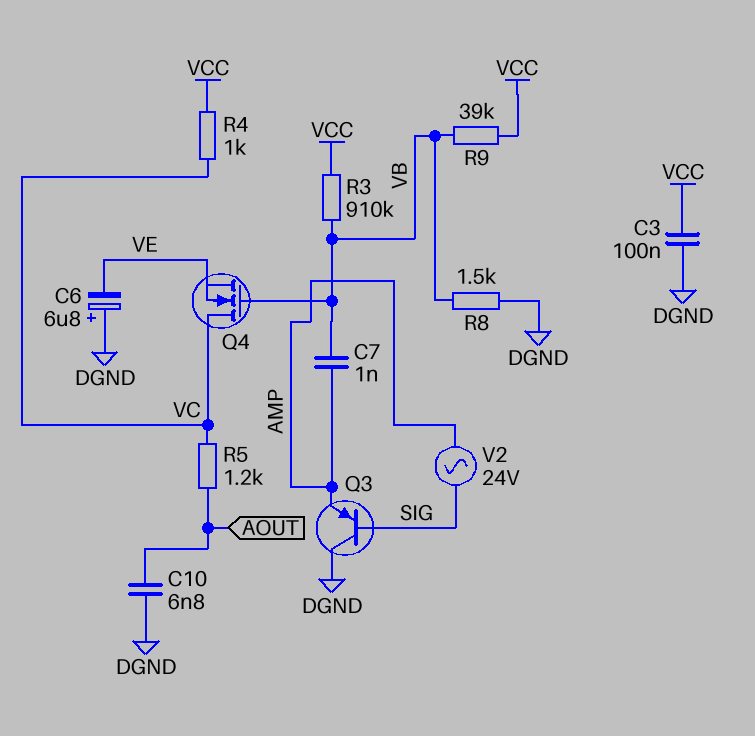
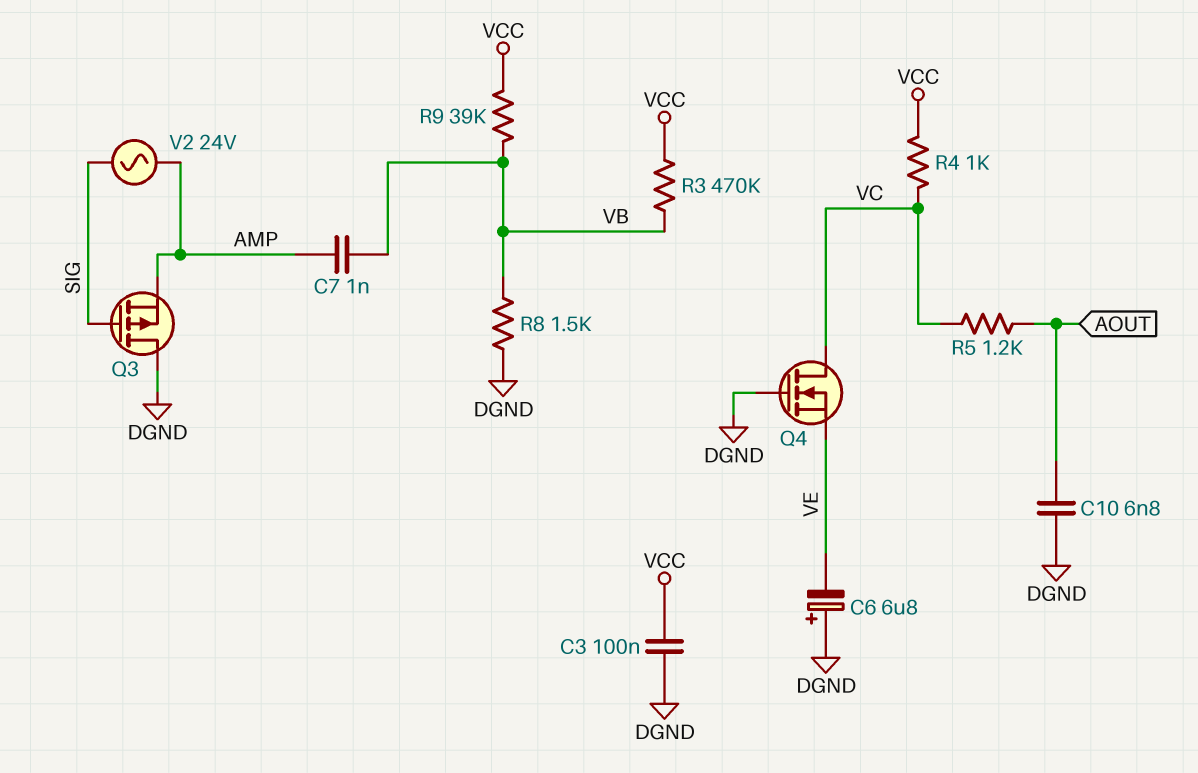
Q3: PNP (B SIG, C DGND, E AMP) -> PMOS (G SIG, D DGND, S AMP)
Q4: NMOS (G VB, D VC, S VE) -> NMOS (G DGND, D VC, S VE)
R3: 910k (VB, VCC) -> 470k (VB, VCC)

